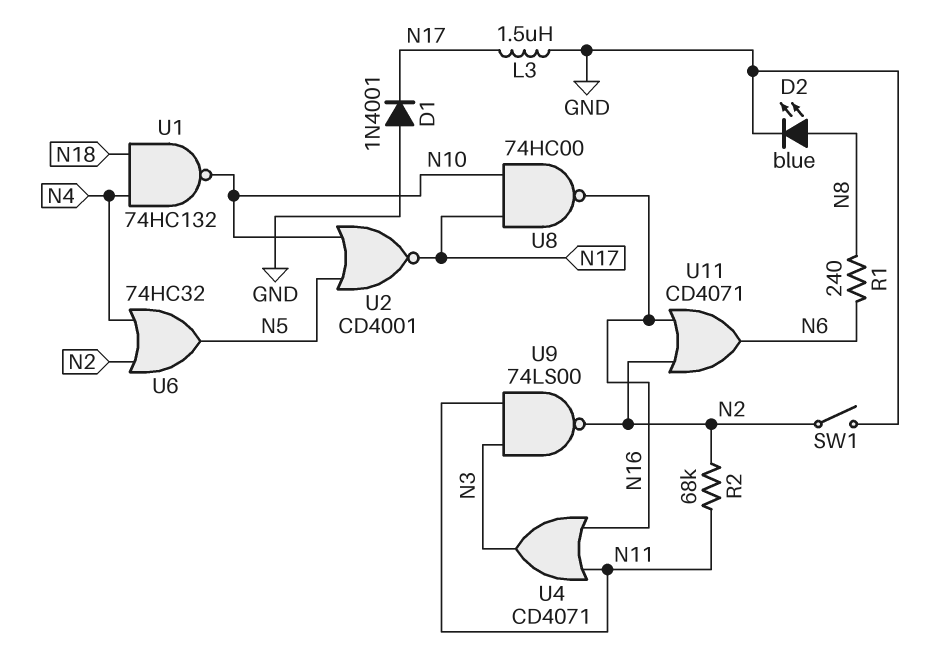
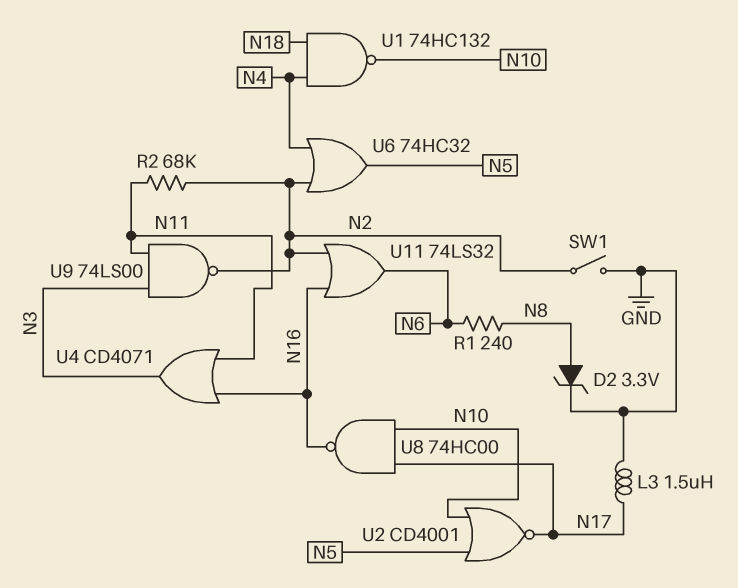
D1: diode 1N4001 (A GND, K N17) -> none
D2: LED blue (A N8, K GND) -> zener 3.3V (A N8, K GND)
U11: OR CD4071 (in N2, in N16, out N6) -> OR 74LS32 (in N2, in N16, out N6)

